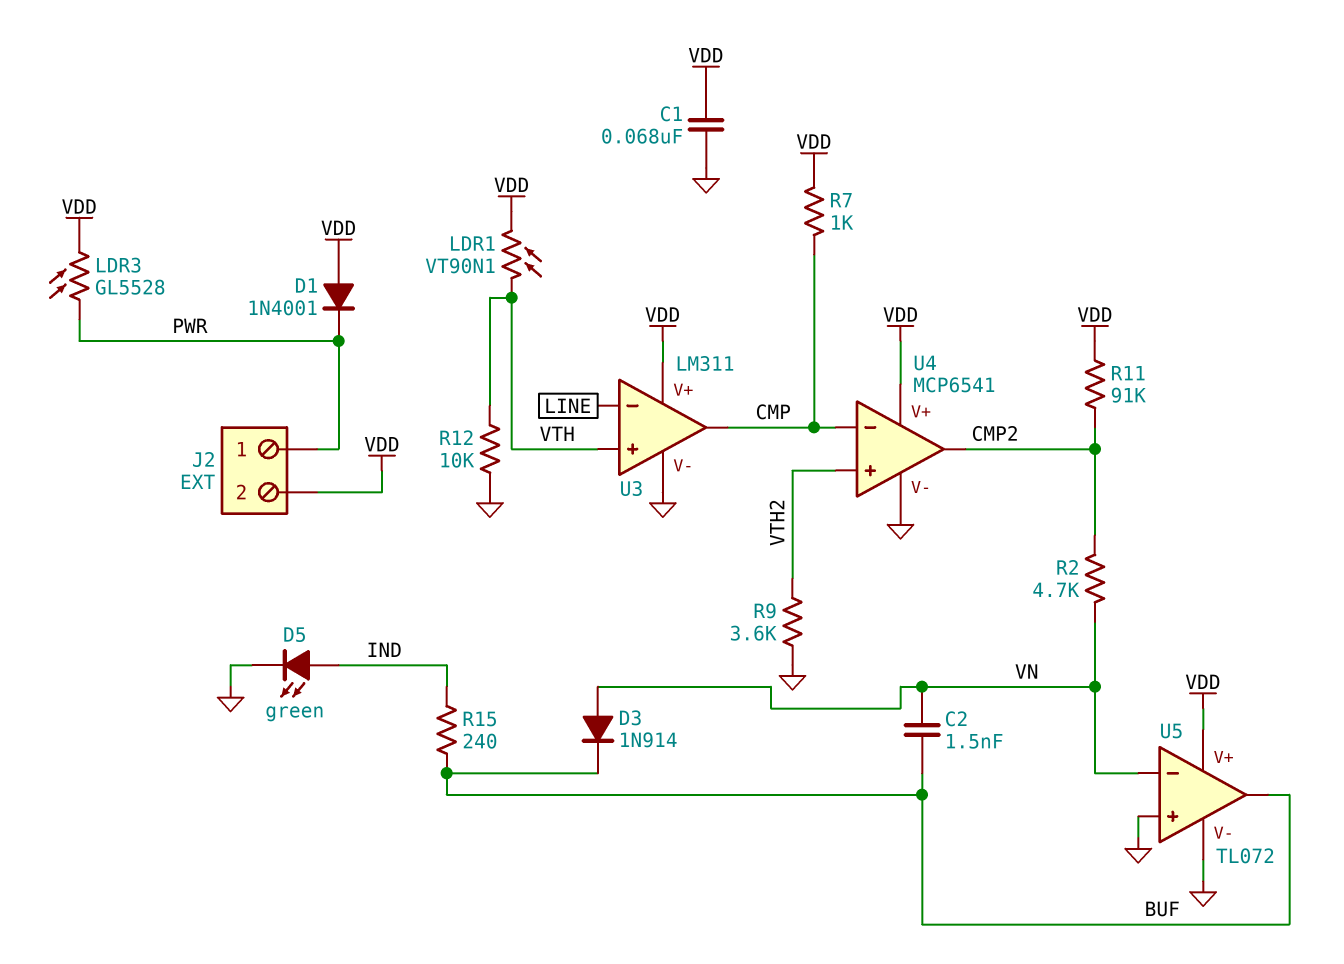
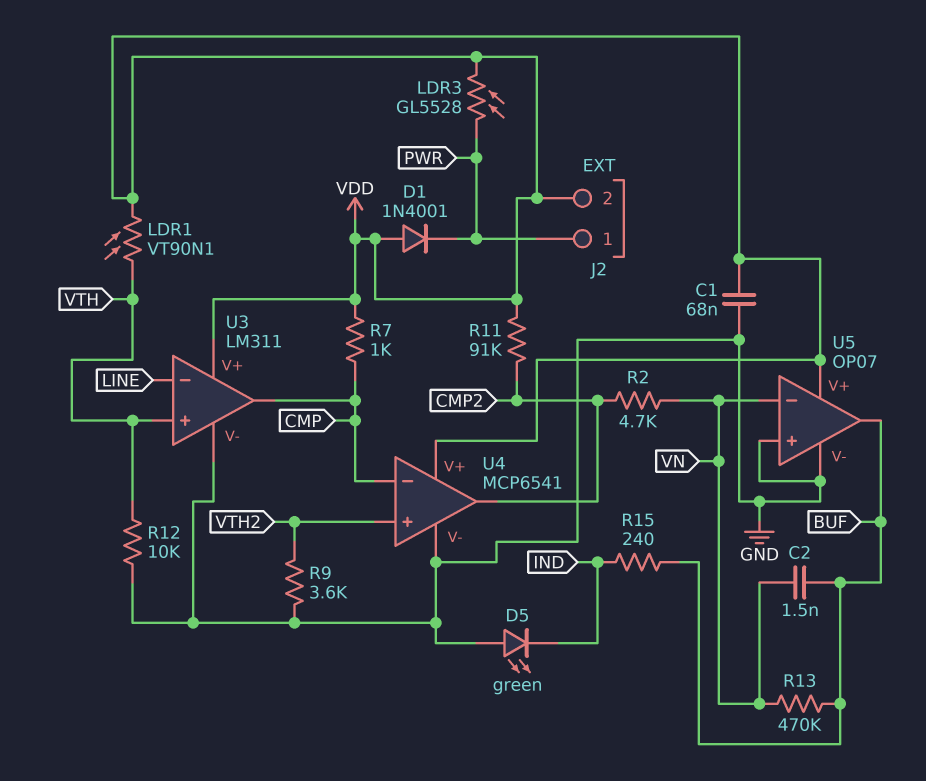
D3: diode 1N914 (A VN, K BUF) -> none
D5: LED green (A IND, K GND) -> LED green (A GND, K IND)
R13: none -> 470k (BUF, VN)
U5: TL072 -> OP07

